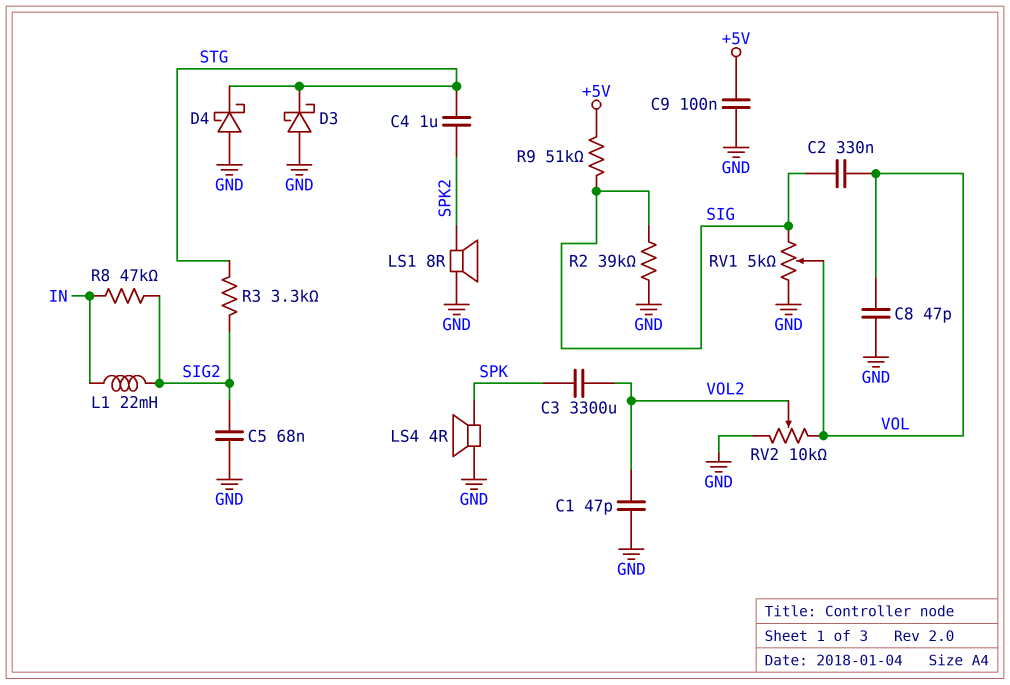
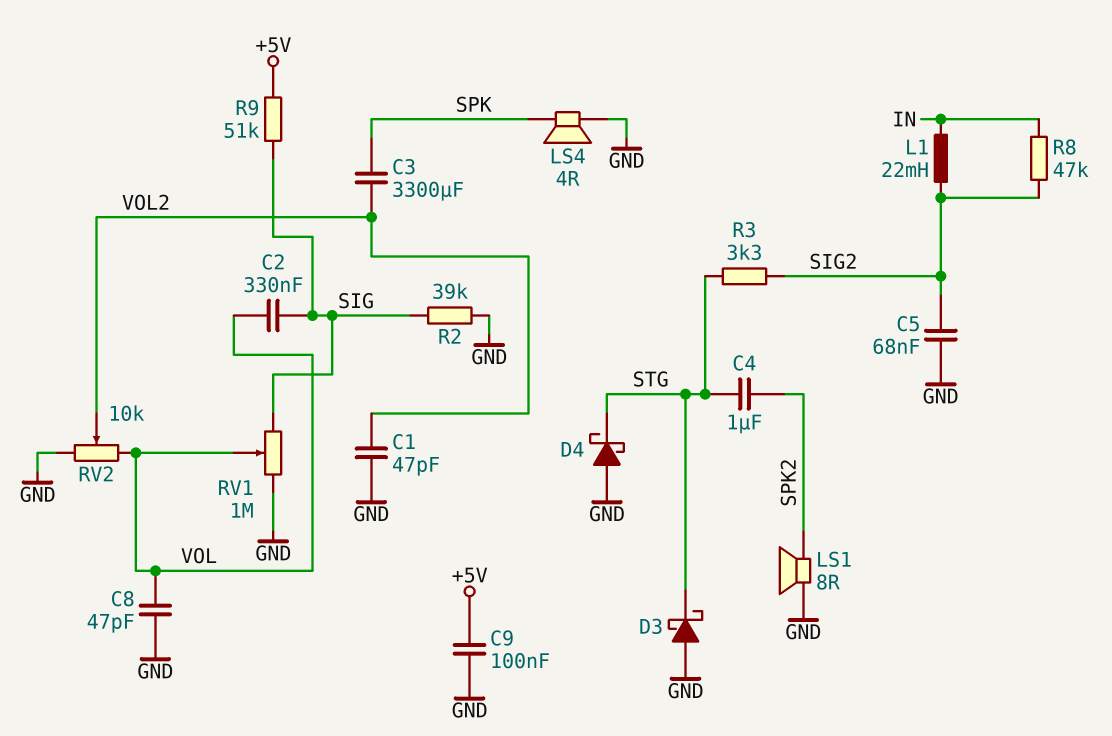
RV1: 5k (GND, SIG, wiper VOL) -> 1M (GND, SIG, wiper VOL)

